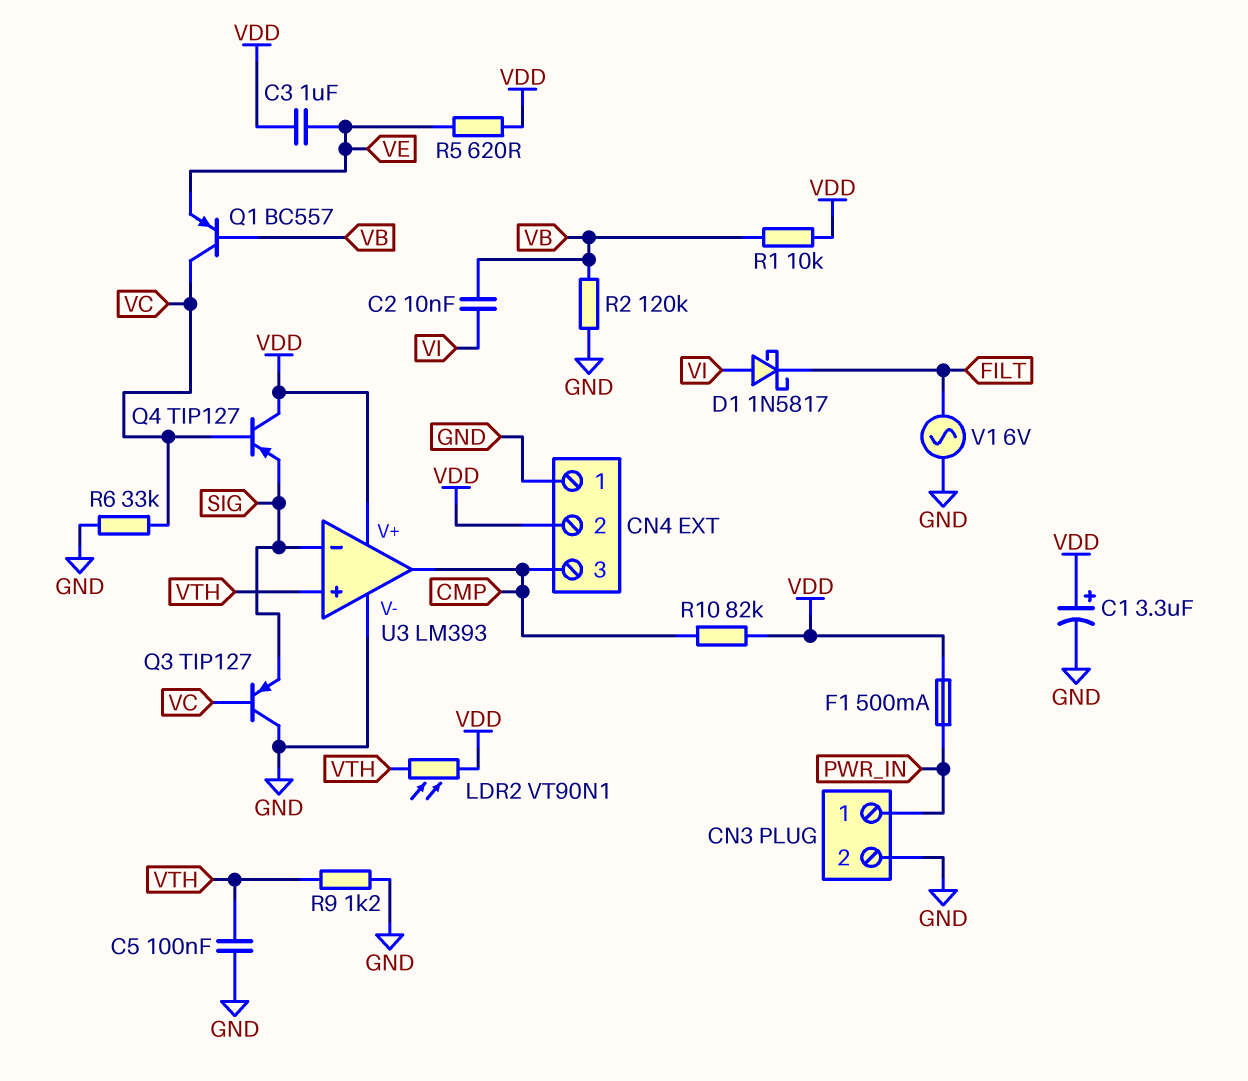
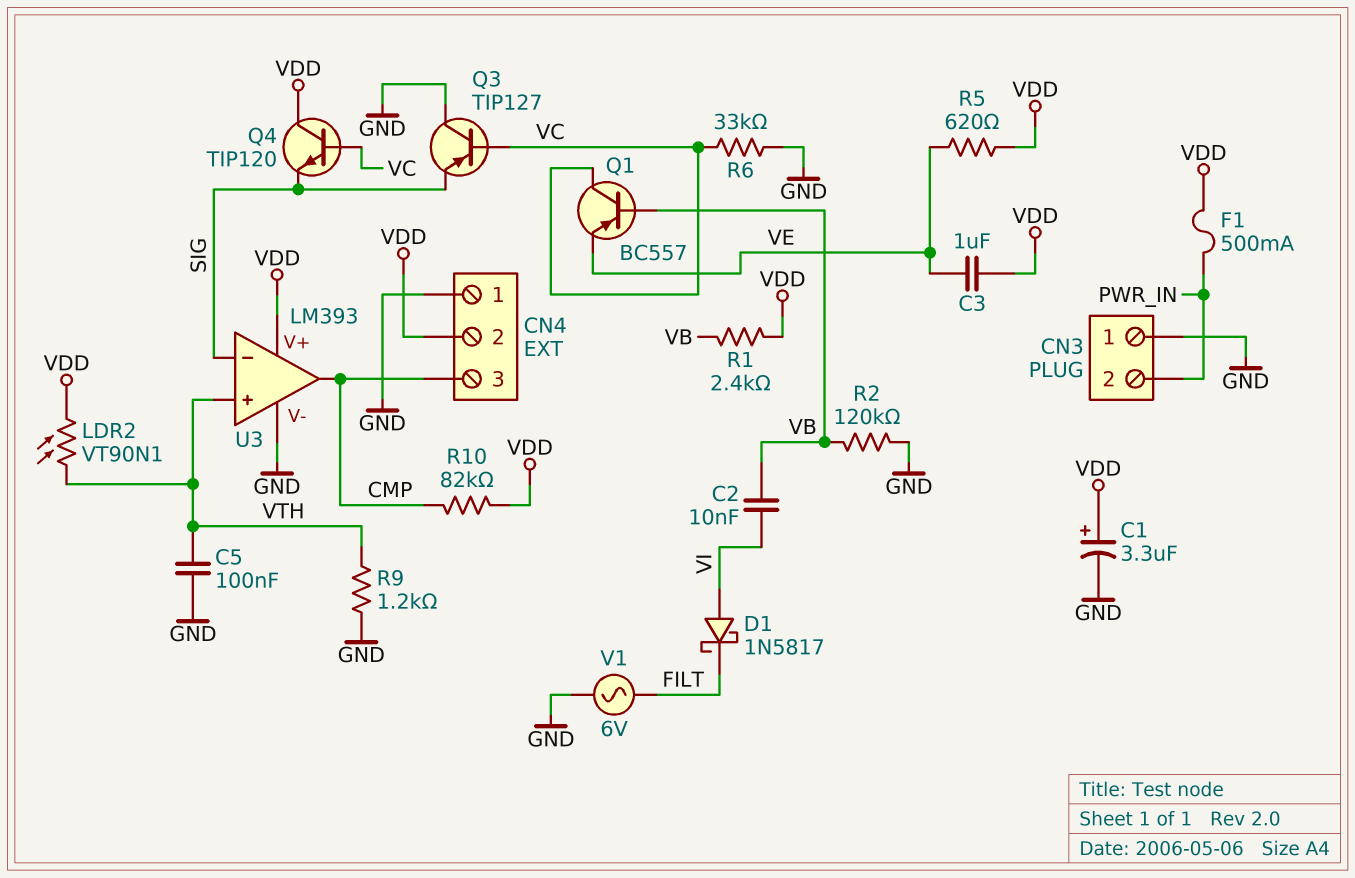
CN3 pin 1: PWR_IN -> GND
CN3 pin 2: GND -> PWR_IN
Q4: PNP TIP127 (B VC, C VDD, E SIG) -> NPN TIP120 (B VC, C VDD, E SIG)
R1: 10k (VB, VDD) -> 2.4k (VB, VDD)

